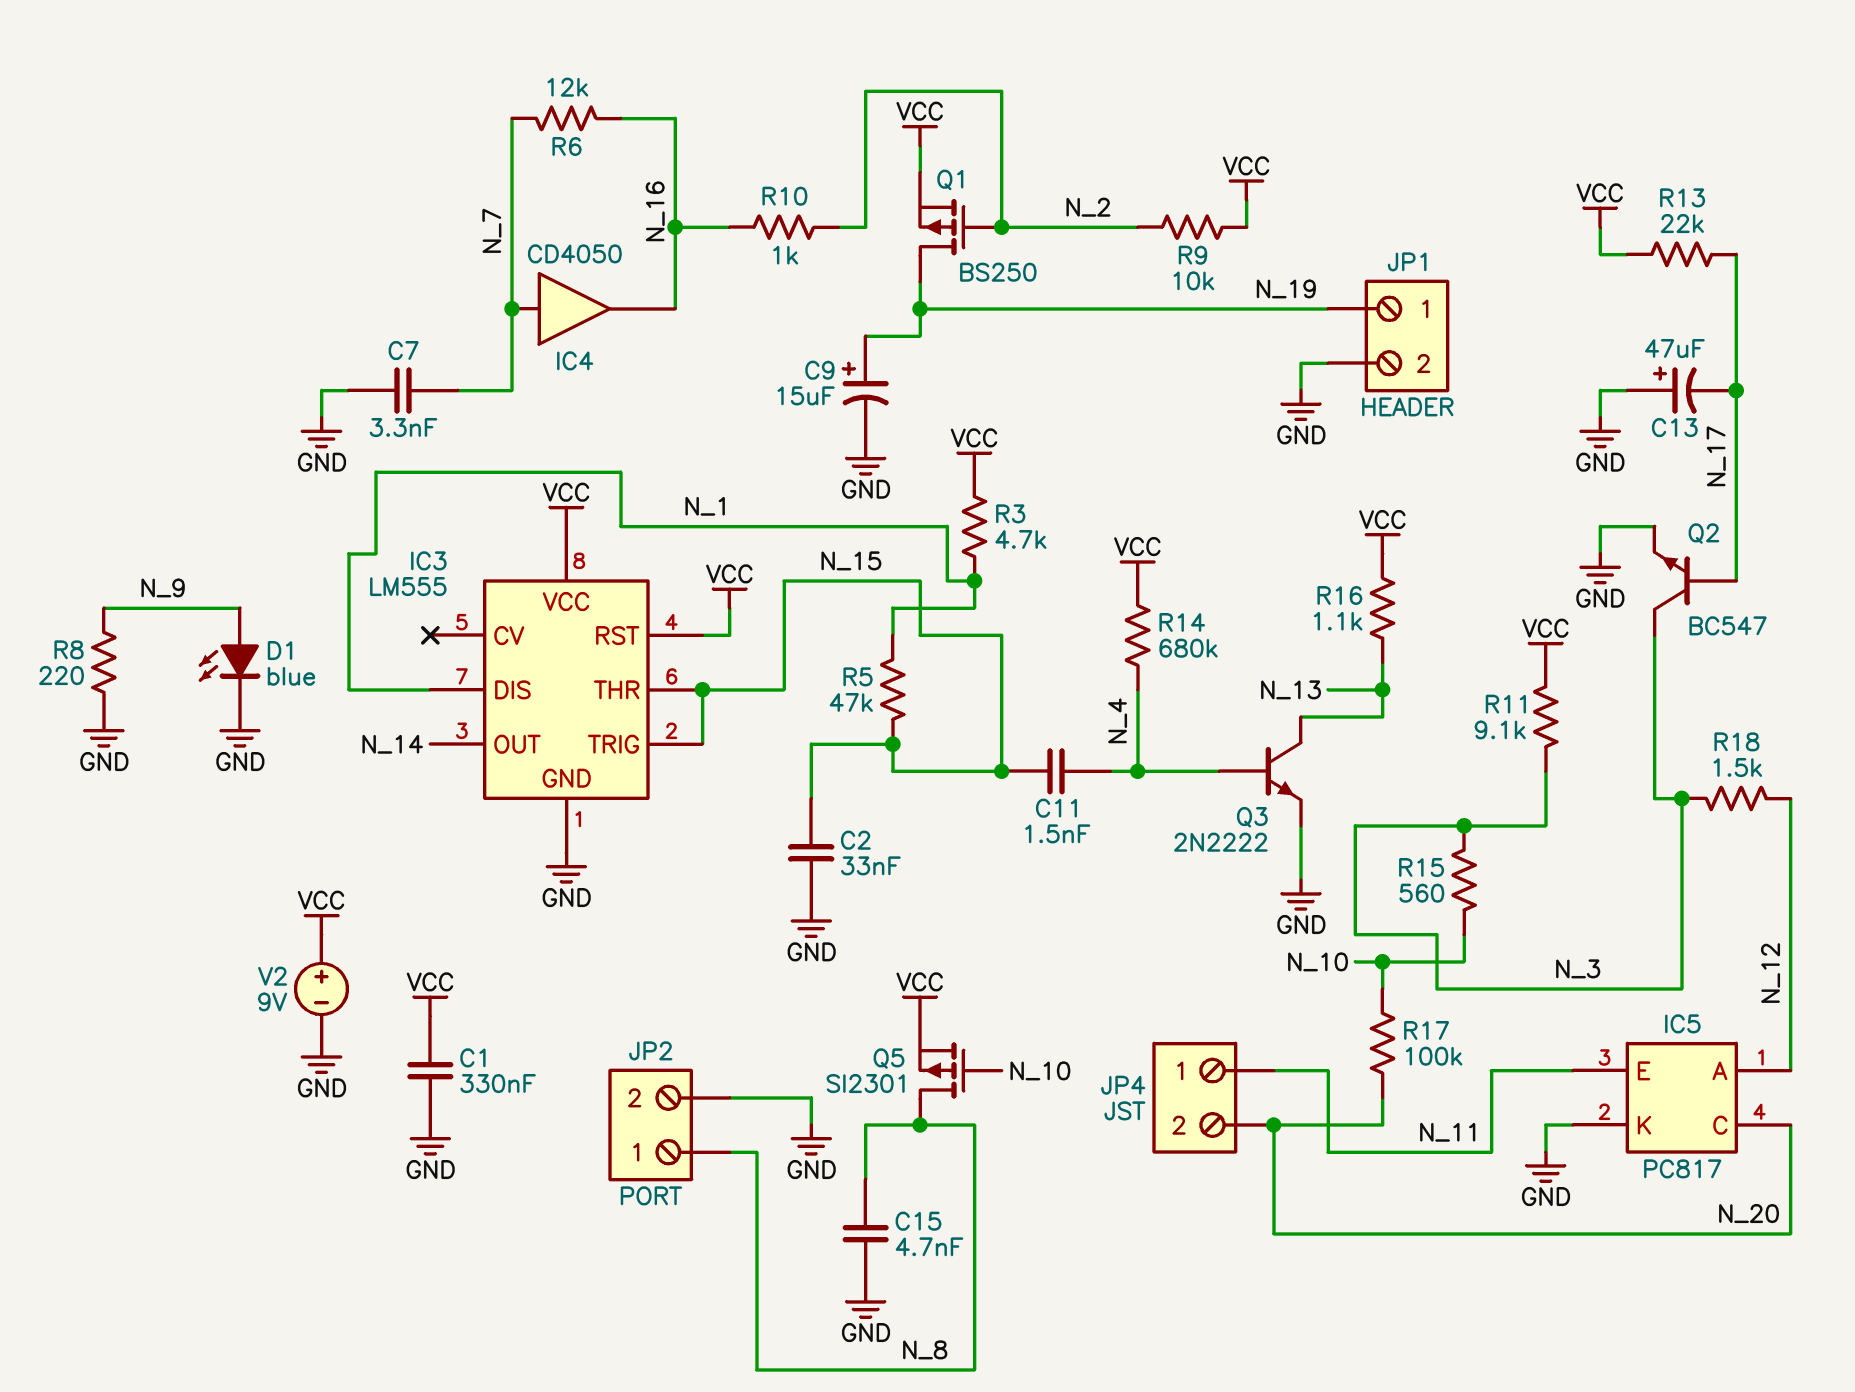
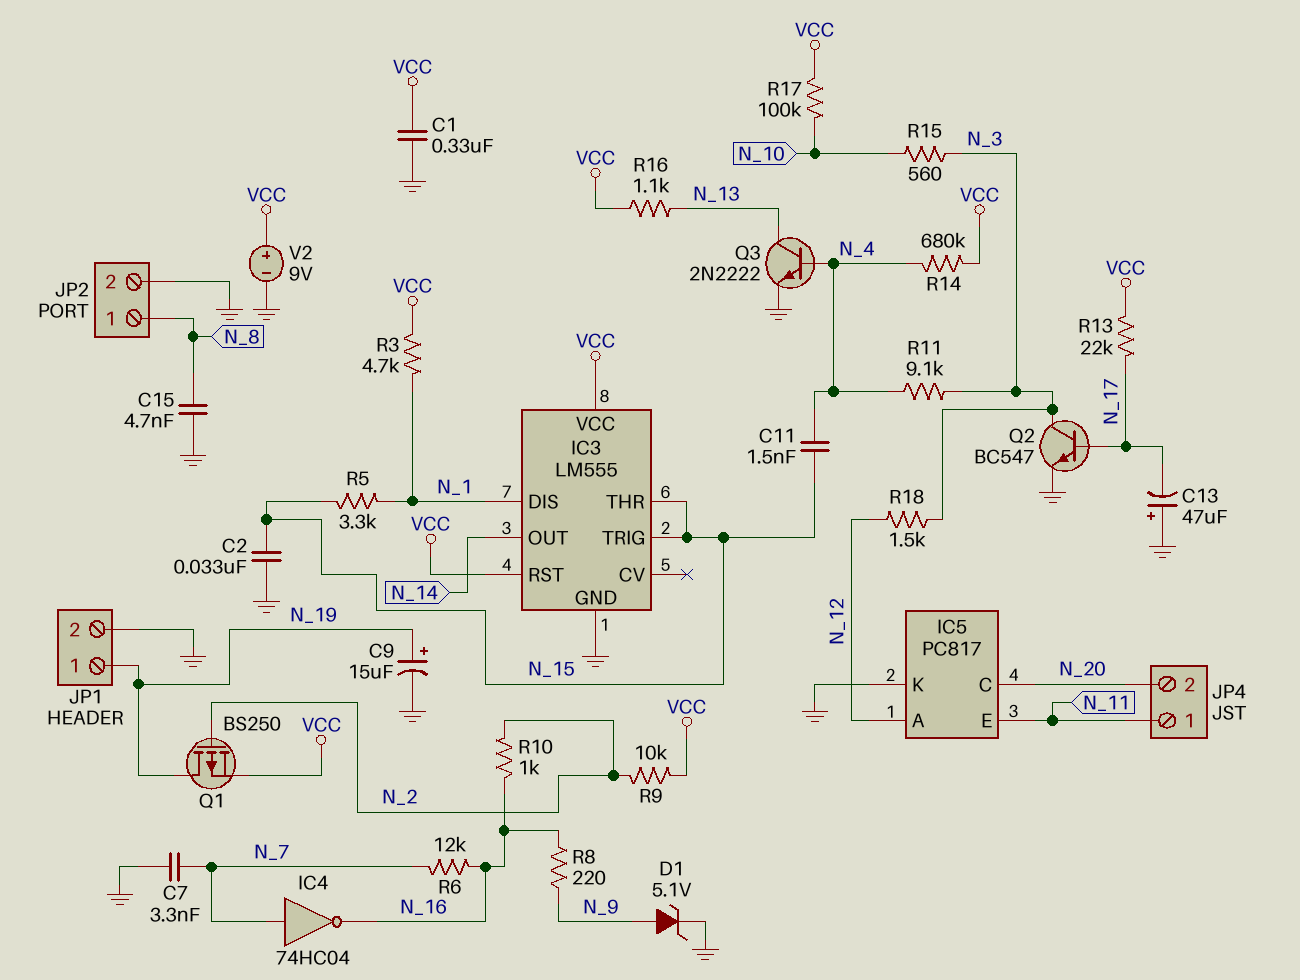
D1: LED blue (A N_9, K GND) -> zener 5.1V (A N_9, K GND)
IC4: buffer CD4050 (in N_7, out N_16) -> NOT 74HC04 (in N_7, out N_16)
Q5: PMOS SI2301 (G N_10, D N_8, S VCC) -> none
R5: 47k (N_1, N_15) -> 3.3k (N_1, N_15)
R8: 220 (GND, N_9) -> 220 (N_9, N_16)
R11: 9.1k (N_3, VCC) -> 9.1k (N_3, N_4)
R17: 100k (N_10, N_20) -> 100k (N_10, VCC)

